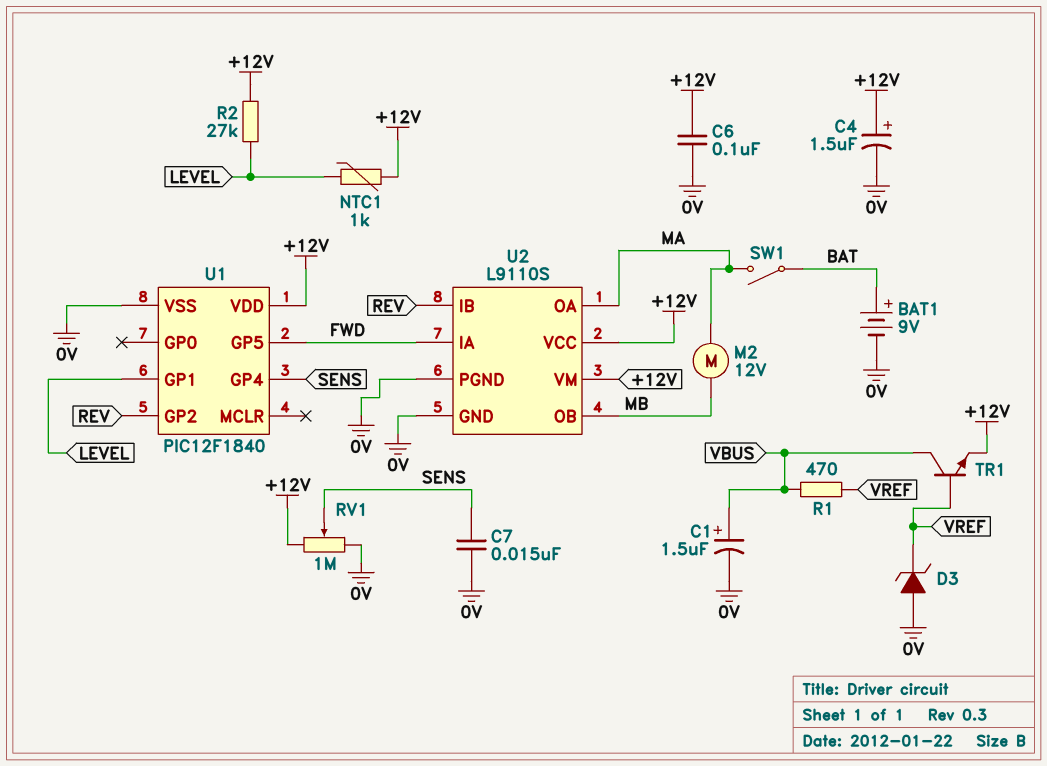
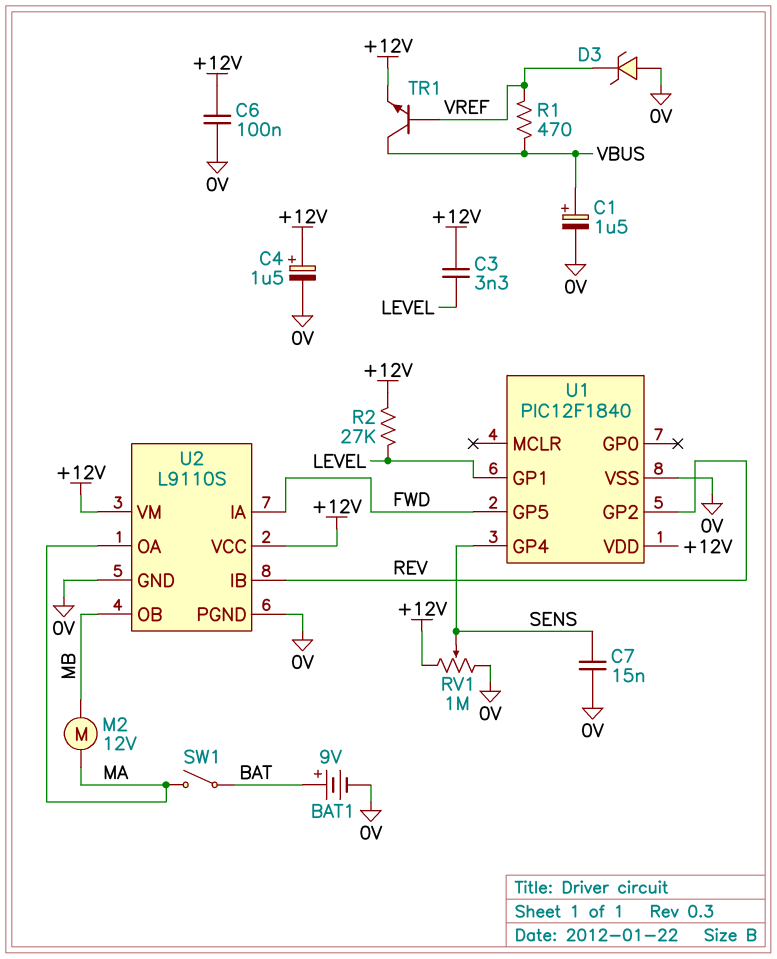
C3: none -> 3.3nF (+12V, LEVEL)
NTC1: 1k (+12V, LEVEL) -> none

